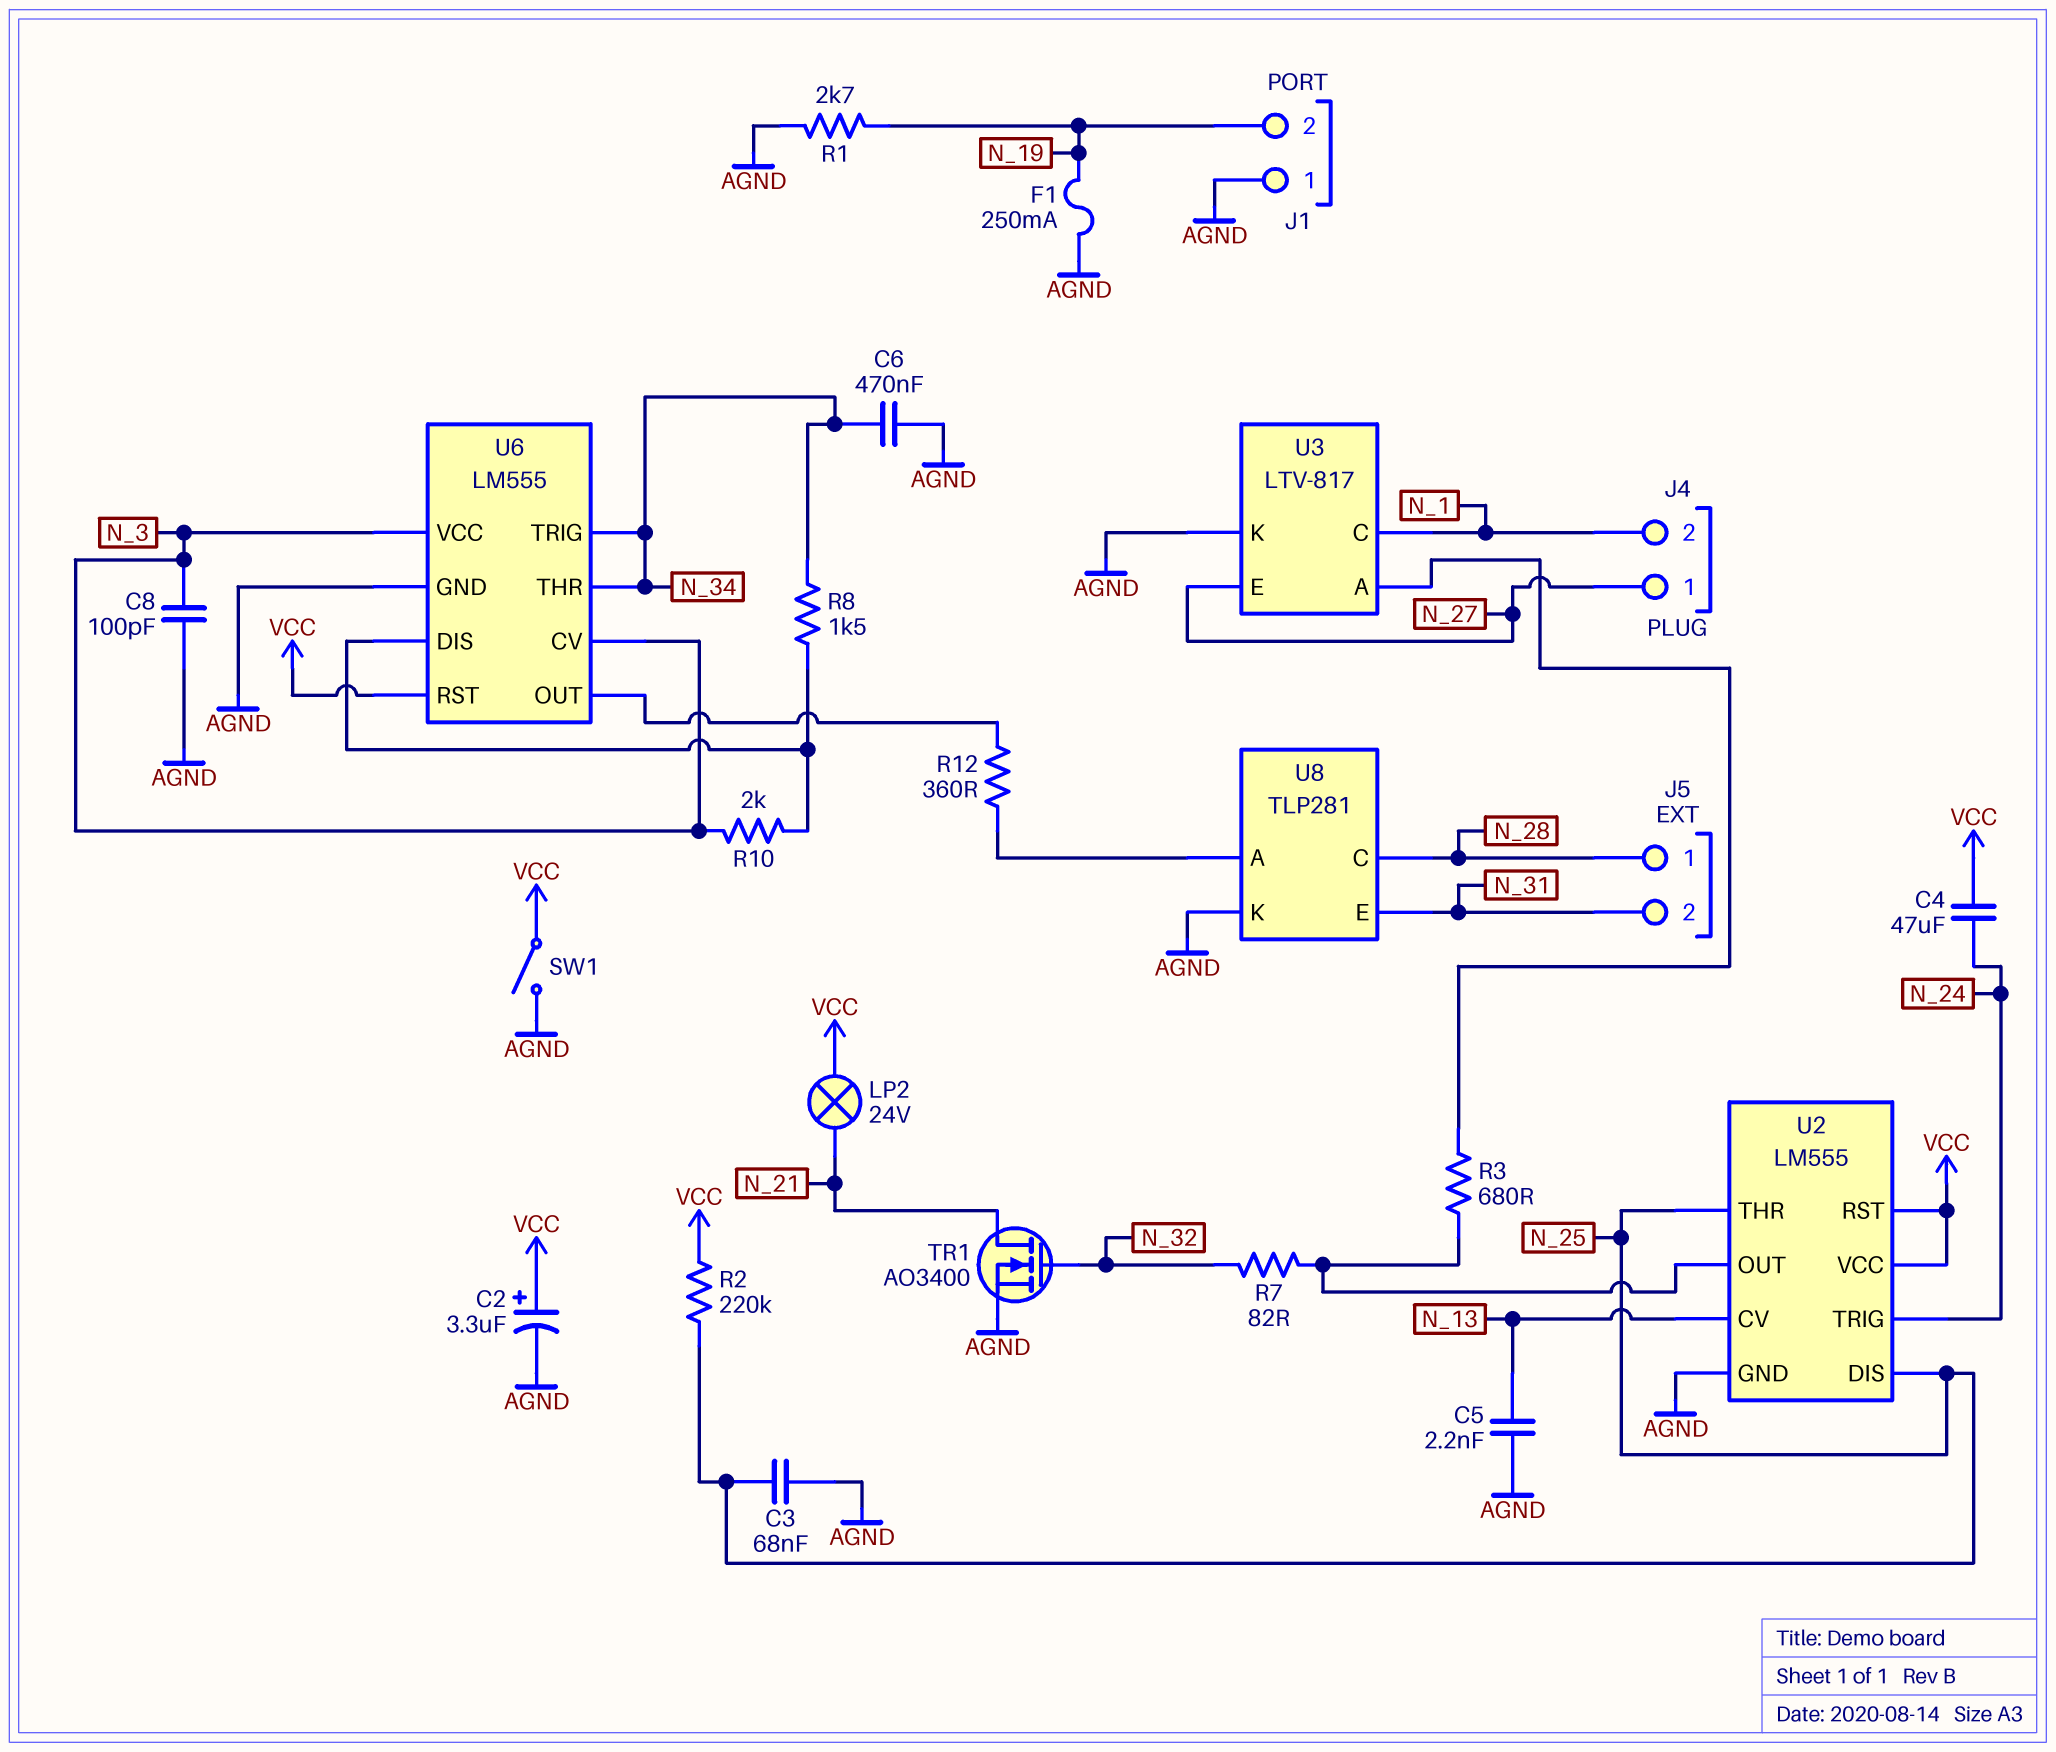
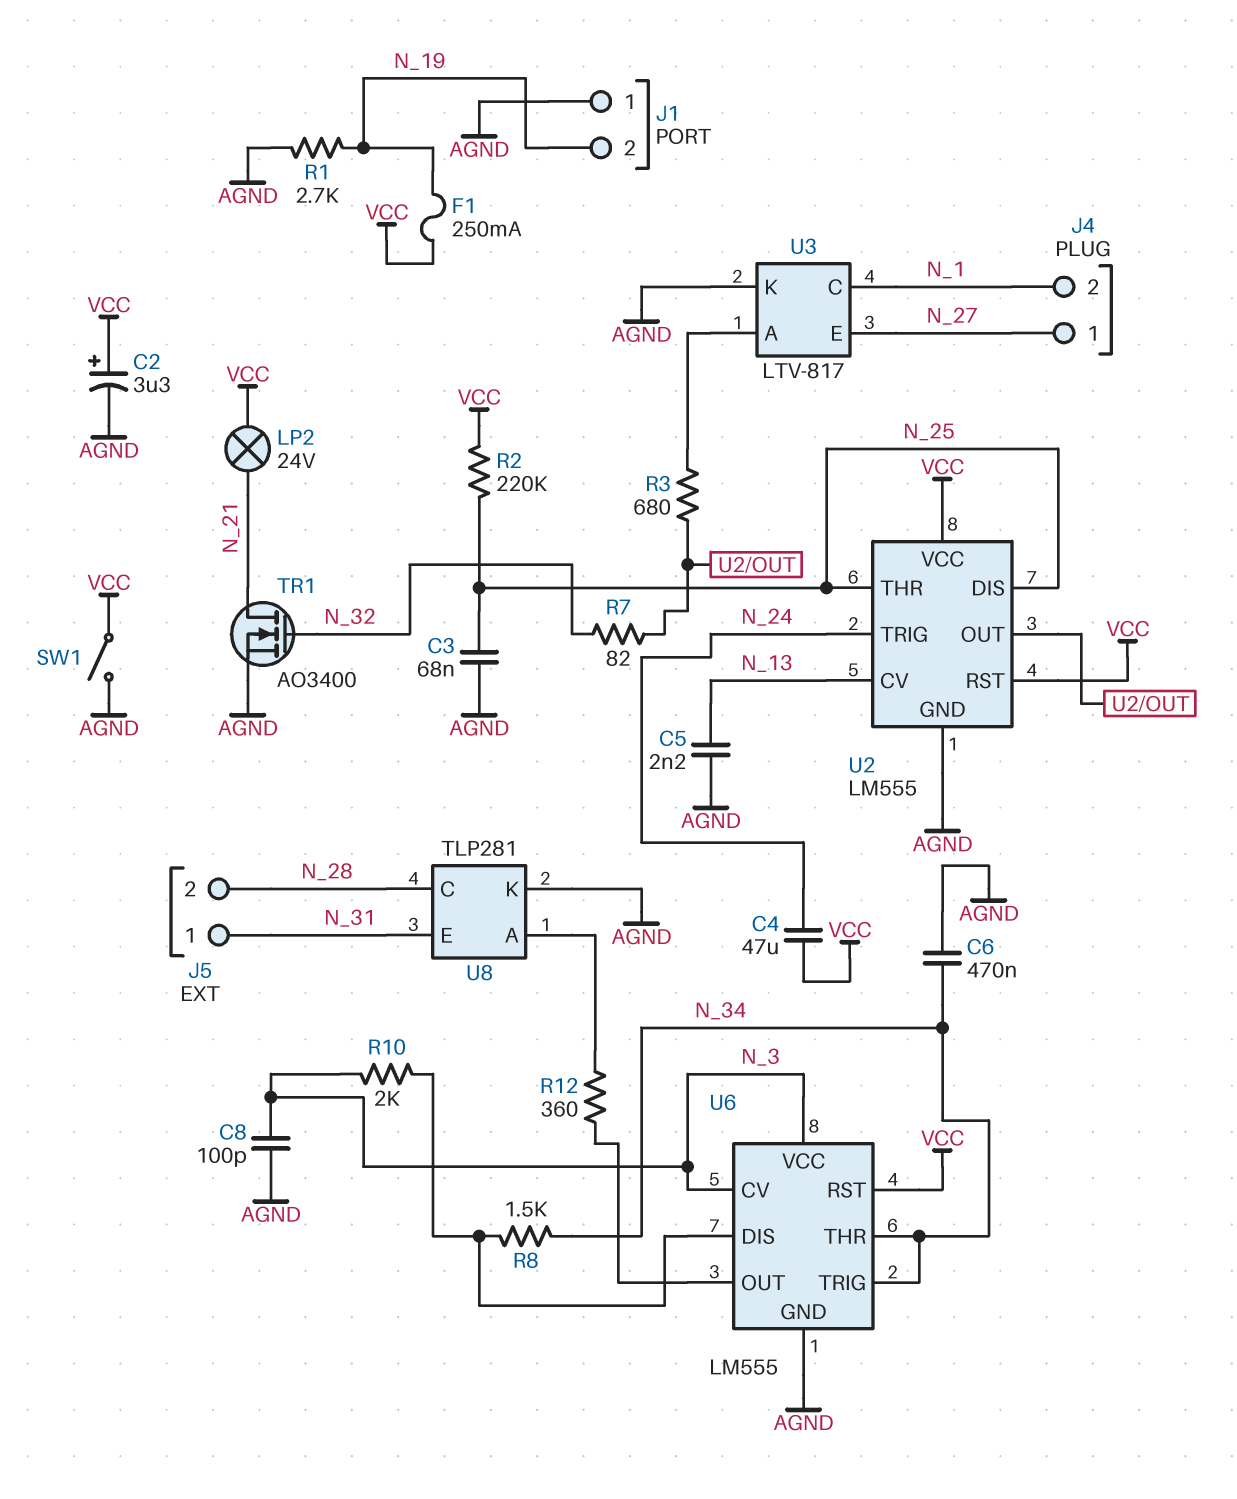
F1: 250mA (AGND, N_19) -> 250mA (N_19, VCC)
J5 pin 1: N_28 -> N_31
J5 pin 2: N_31 -> N_28

